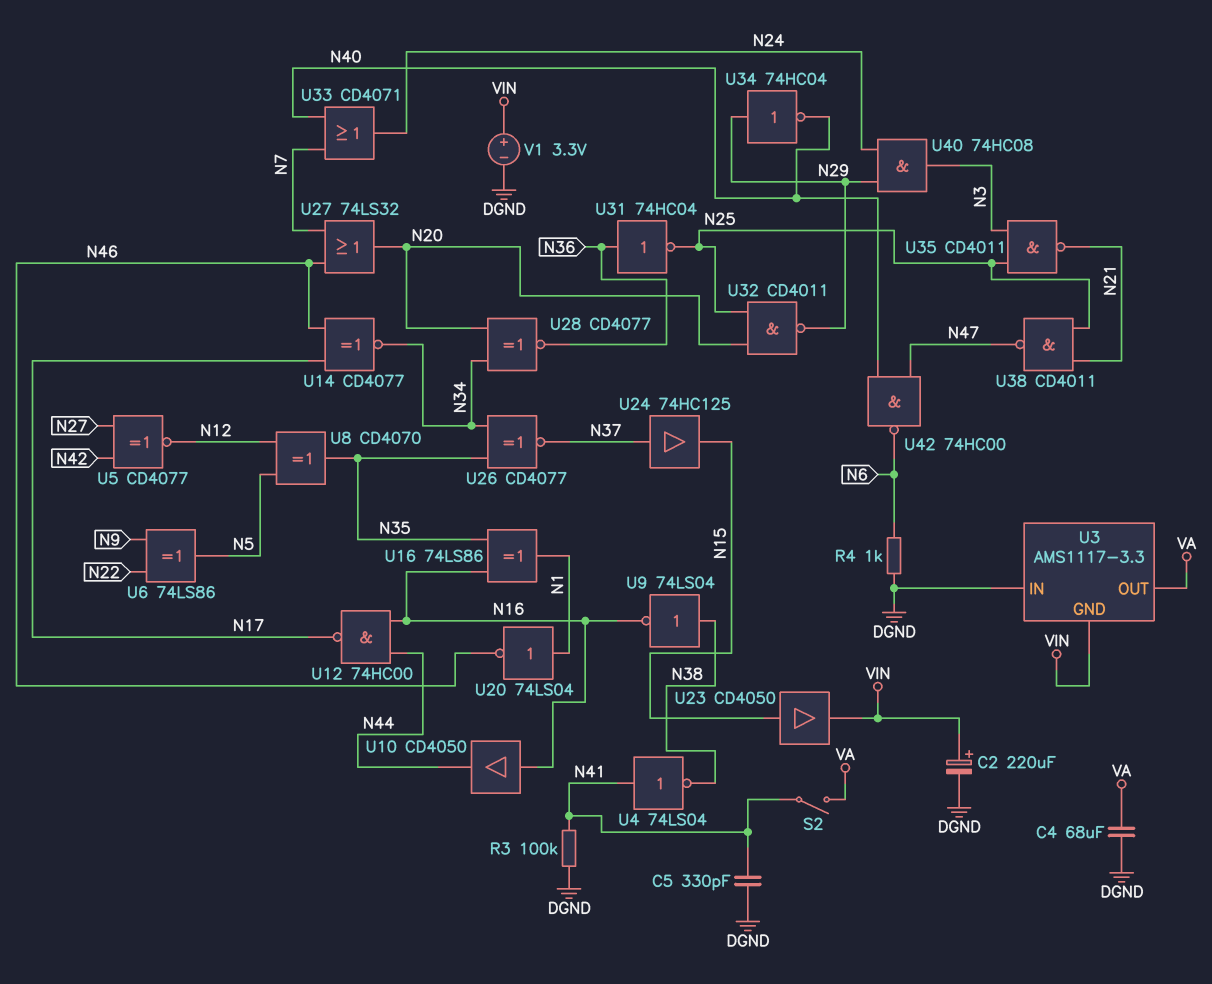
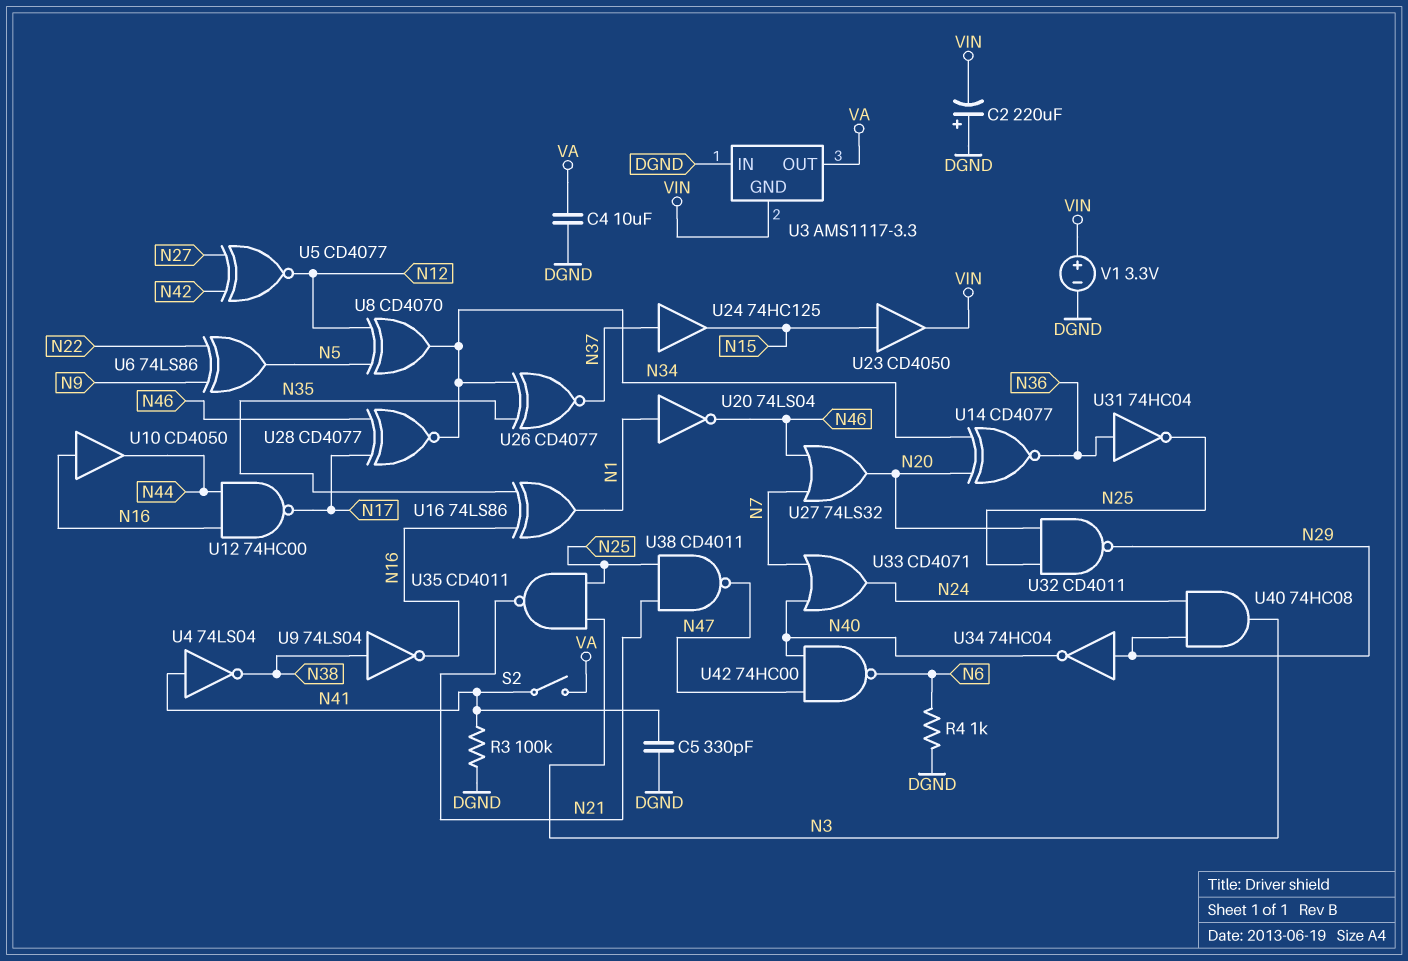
C2: 220uF (plus VIN, minus DGND) -> 220uF (plus DGND, minus VIN)
C4: 68uF (DGND, VA) -> 10uF (DGND, VA)
U8: XOR CD4070 (in N5, in N12, out N35) -> XOR CD4070 (in N5, in N12, out N34)
U14: XNOR CD4077 (in N17, in N46, out N34) -> XNOR CD4077 (in N20, in N34, out N36)
U28: XNOR CD4077 (in N20, in N34, out N36) -> XNOR CD4077 (in N17, in N46, out N34)

